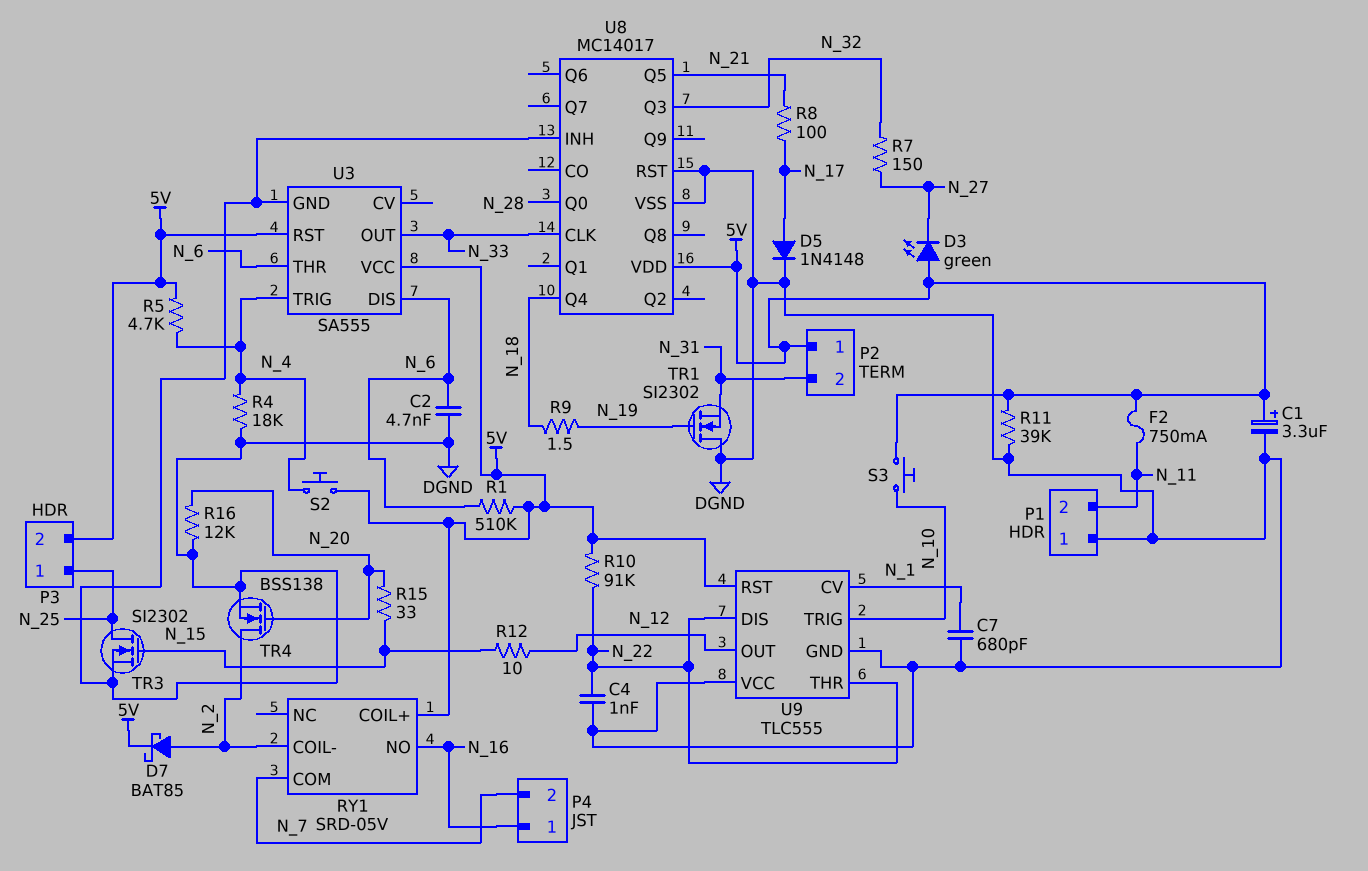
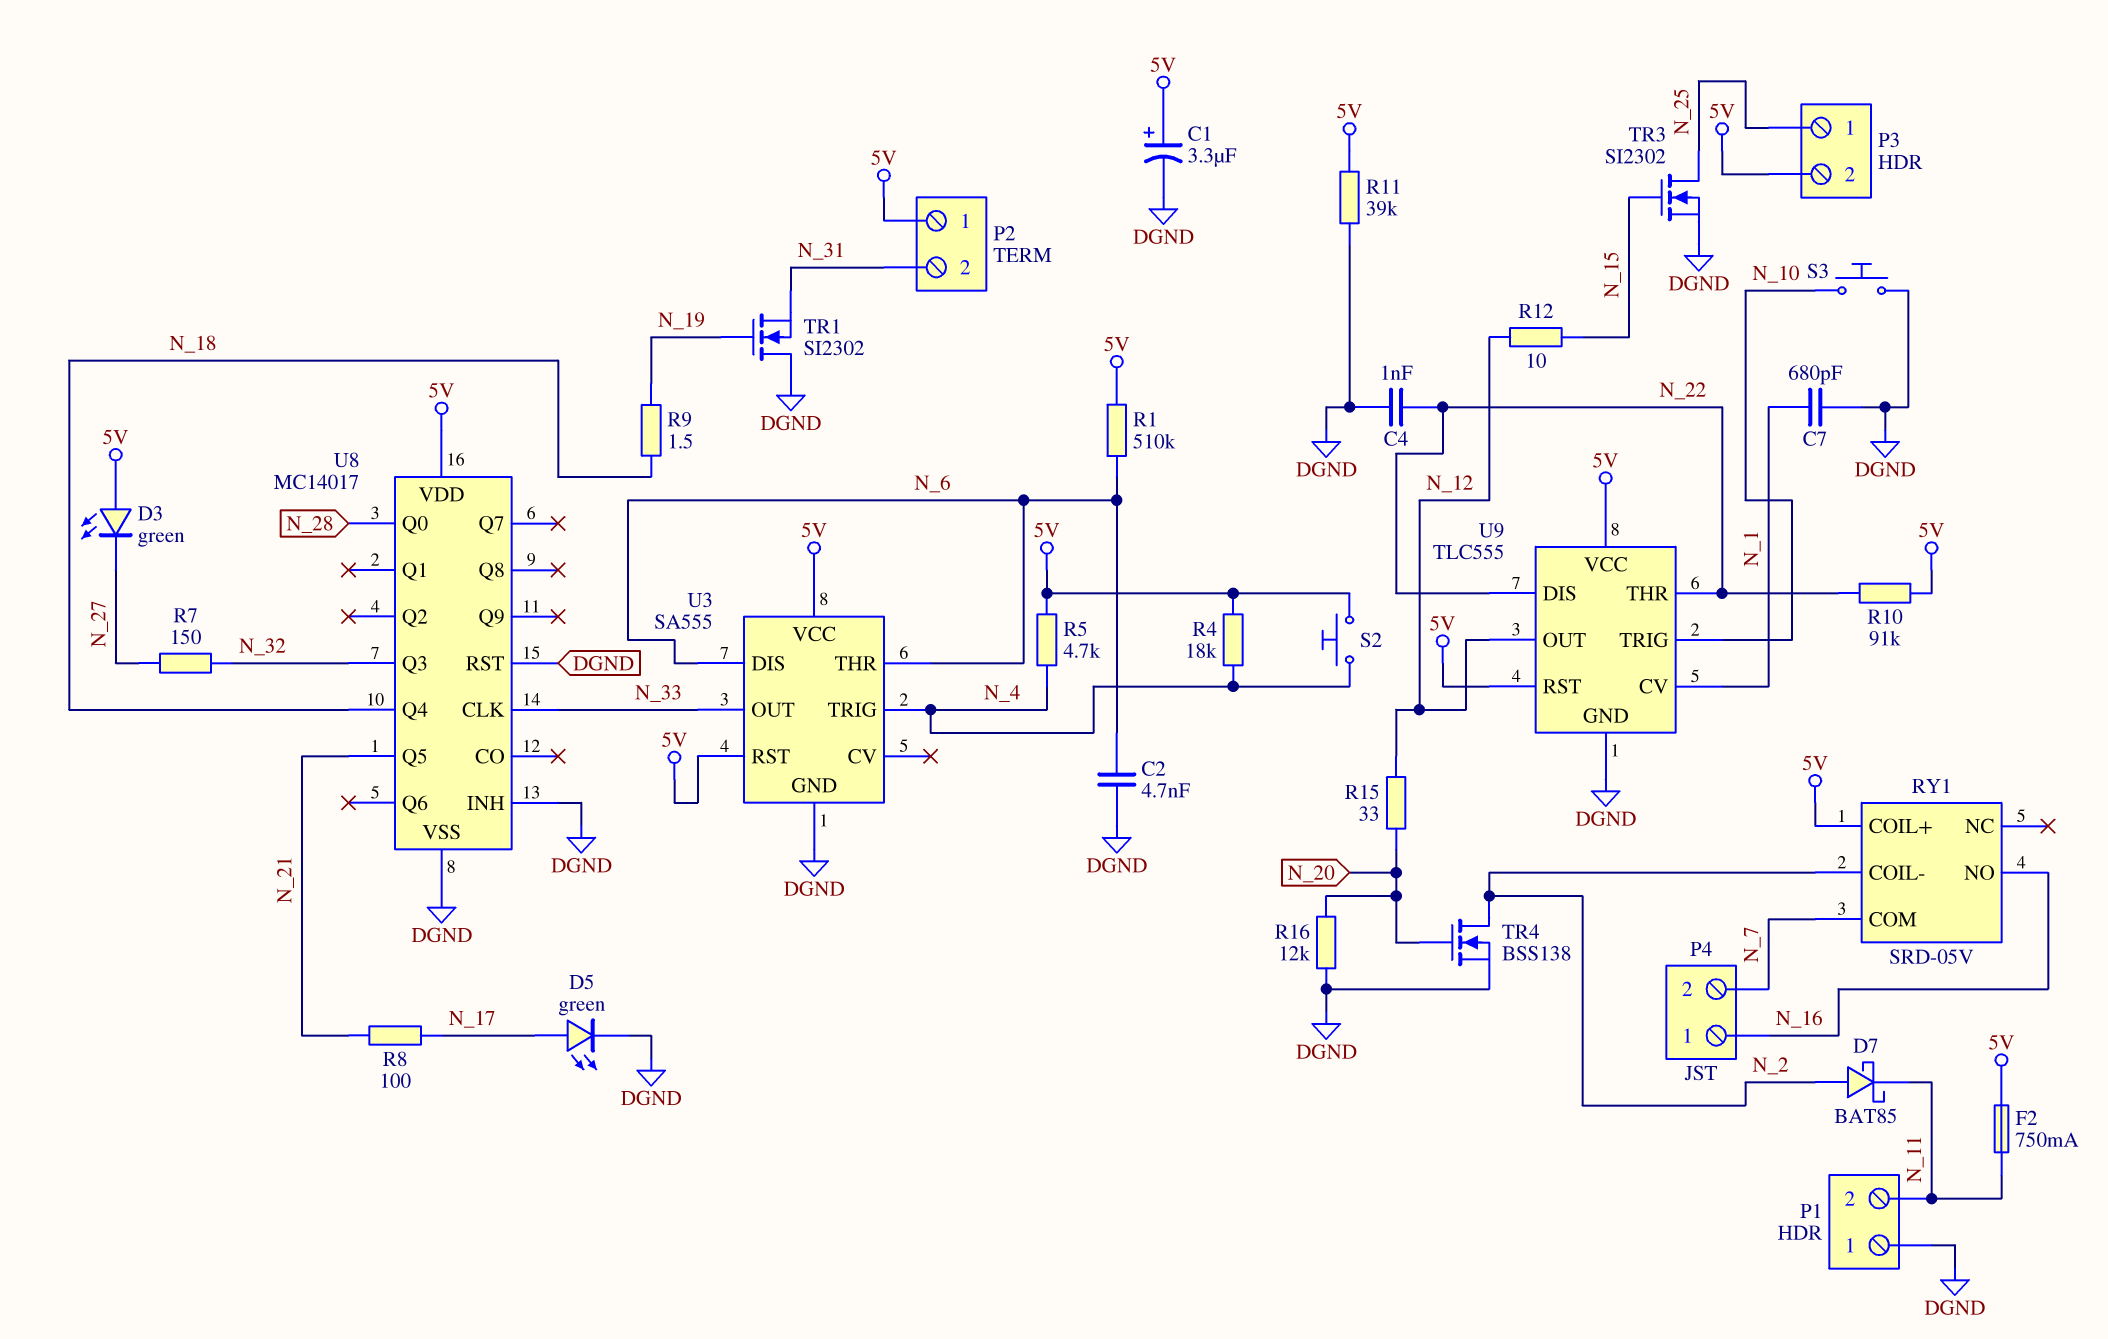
D5: diode 1N4148 (A N_17, K DGND) -> LED green (A N_17, K DGND)
D7: schottky BAT85 (A N_2, K 5V) -> schottky BAT85 (A N_2, K N_11)
R4: 18k (DGND, N_4) -> 18k (5V, N_4)
R15: 33 (N_15, N_20) -> 33 (N_12, N_20)
S3: button (5V, N_10) -> button (DGND, N_10)
U9 pin VCC: DGND -> 5V

